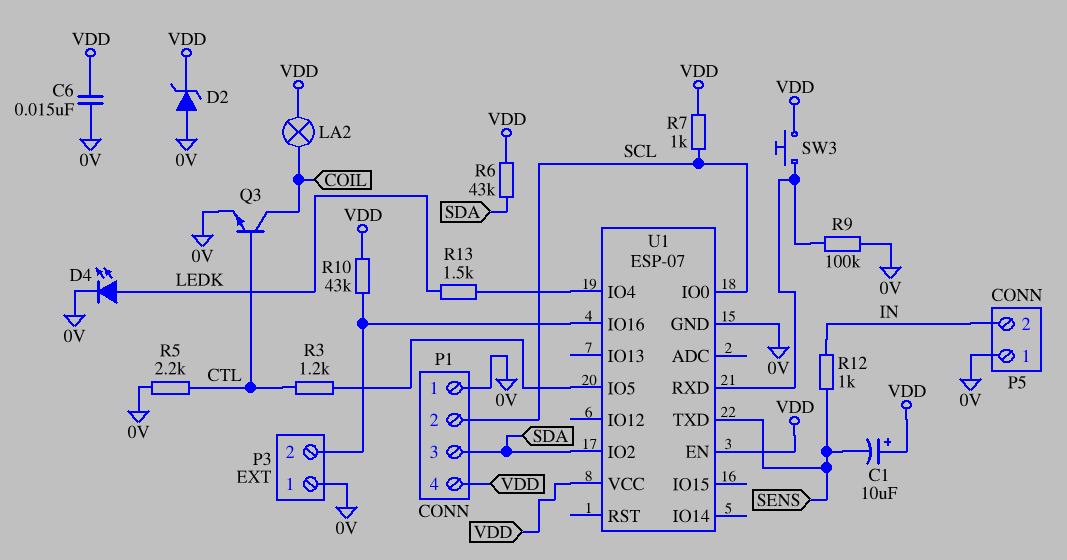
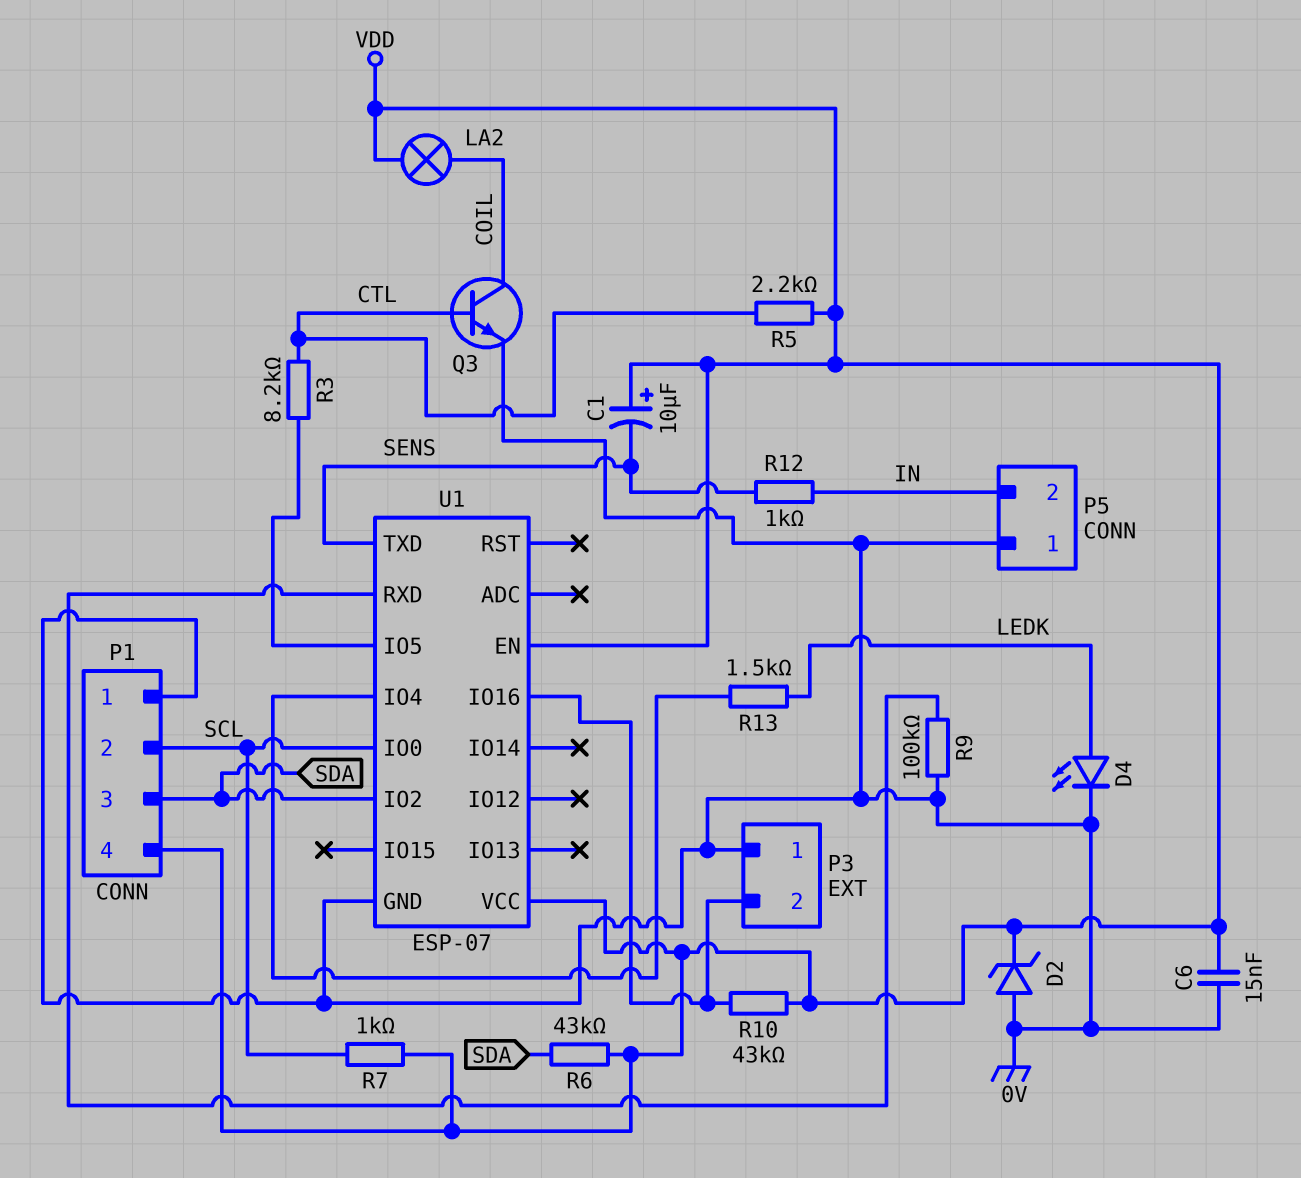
R3: 1.2k (CTL, U1/IO5) -> 8.2k (CTL, U1/IO5)
R5: 2.2k (0V, CTL) -> 2.2k (CTL, VDD)
SW3: button (U1/RXD, VDD) -> none

